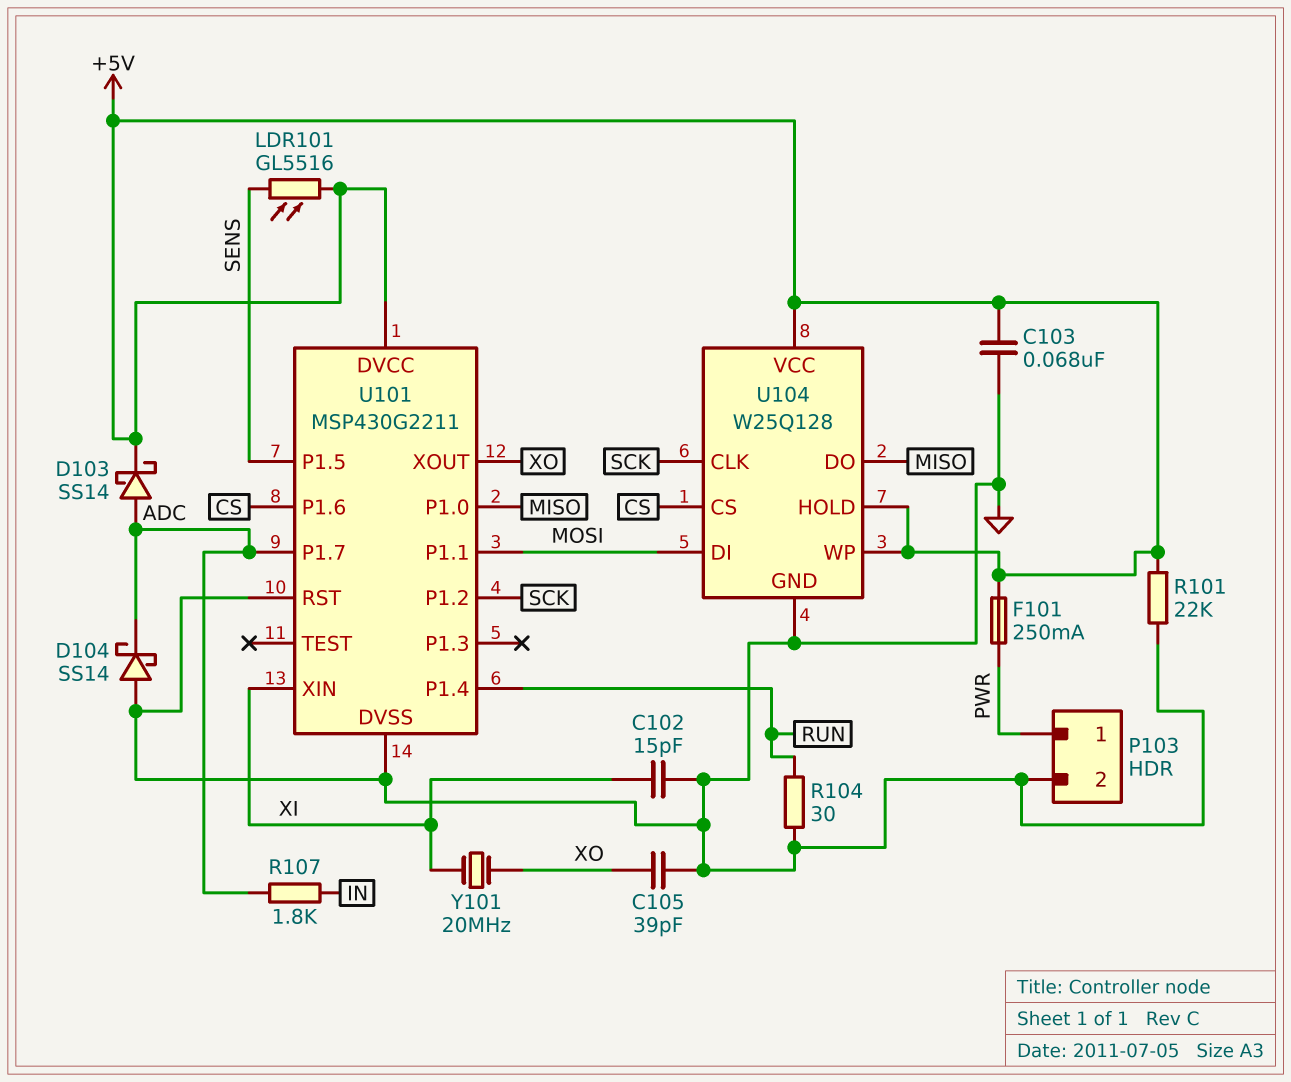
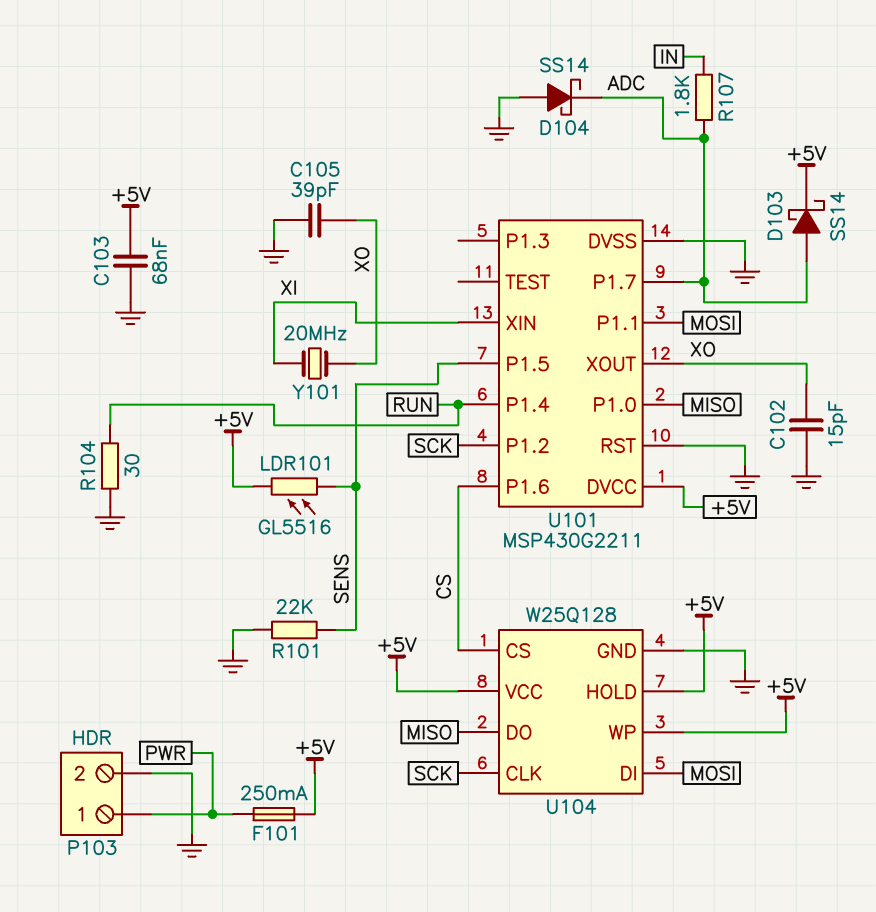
C102: 15pF (GND, XI) -> 15pF (GND, XO)
R101: 22k (+5V, GND) -> 22k (GND, SENS)

